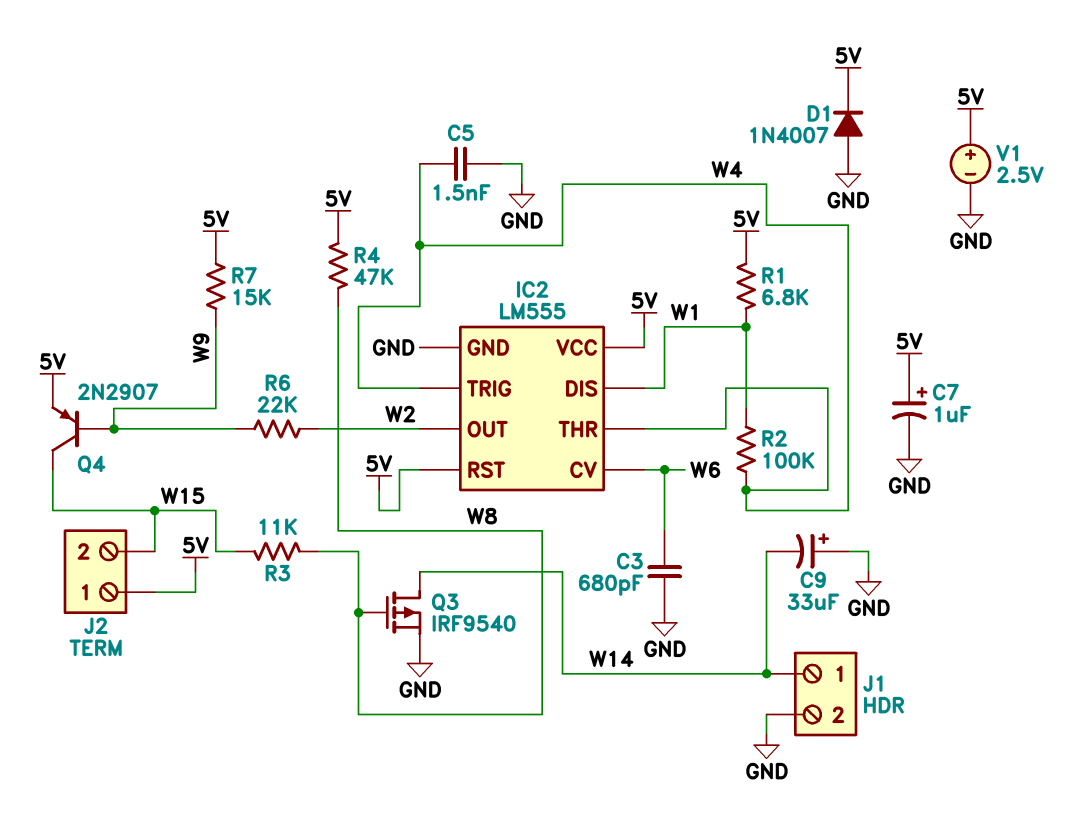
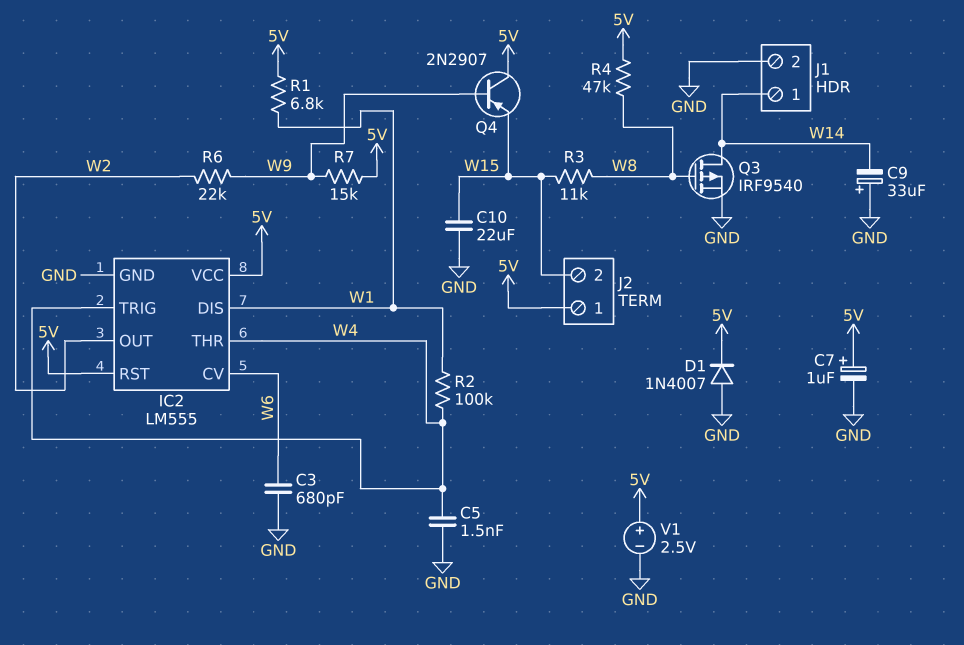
C10: none -> 22uF (GND, W15)
Q4: PNP 2N2907 (B W9, C W15, E 5V) -> PNP 2N2907 (B W9, C 5V, E W15)

